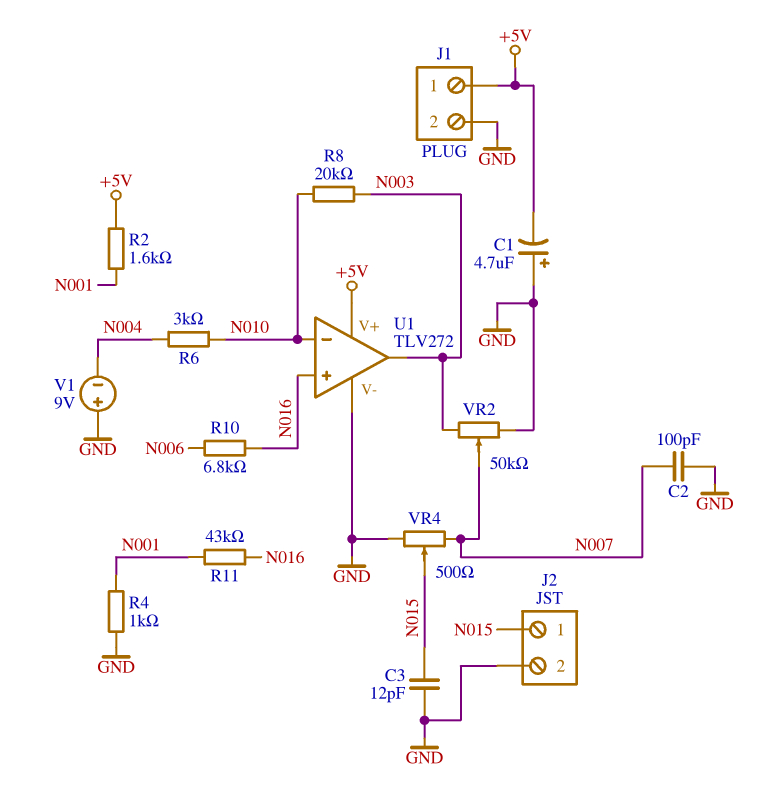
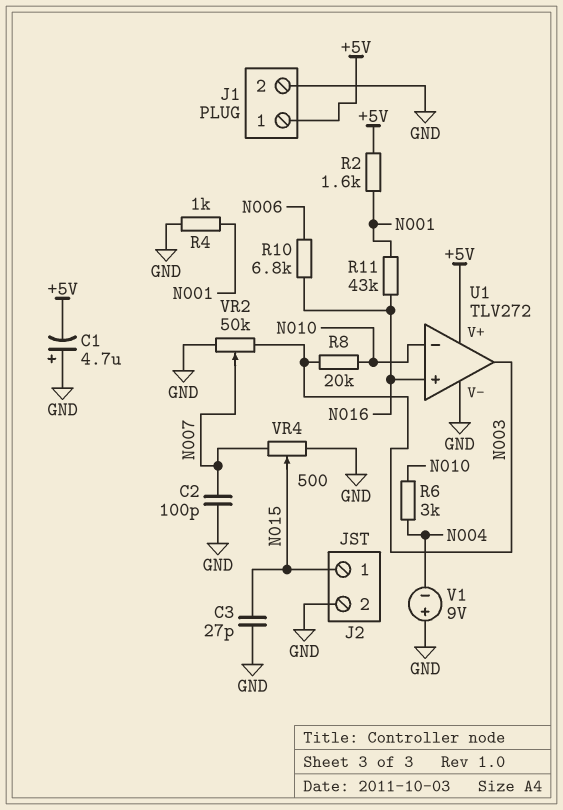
C3: 12pF (GND, N015) -> 27pF (GND, N015)

